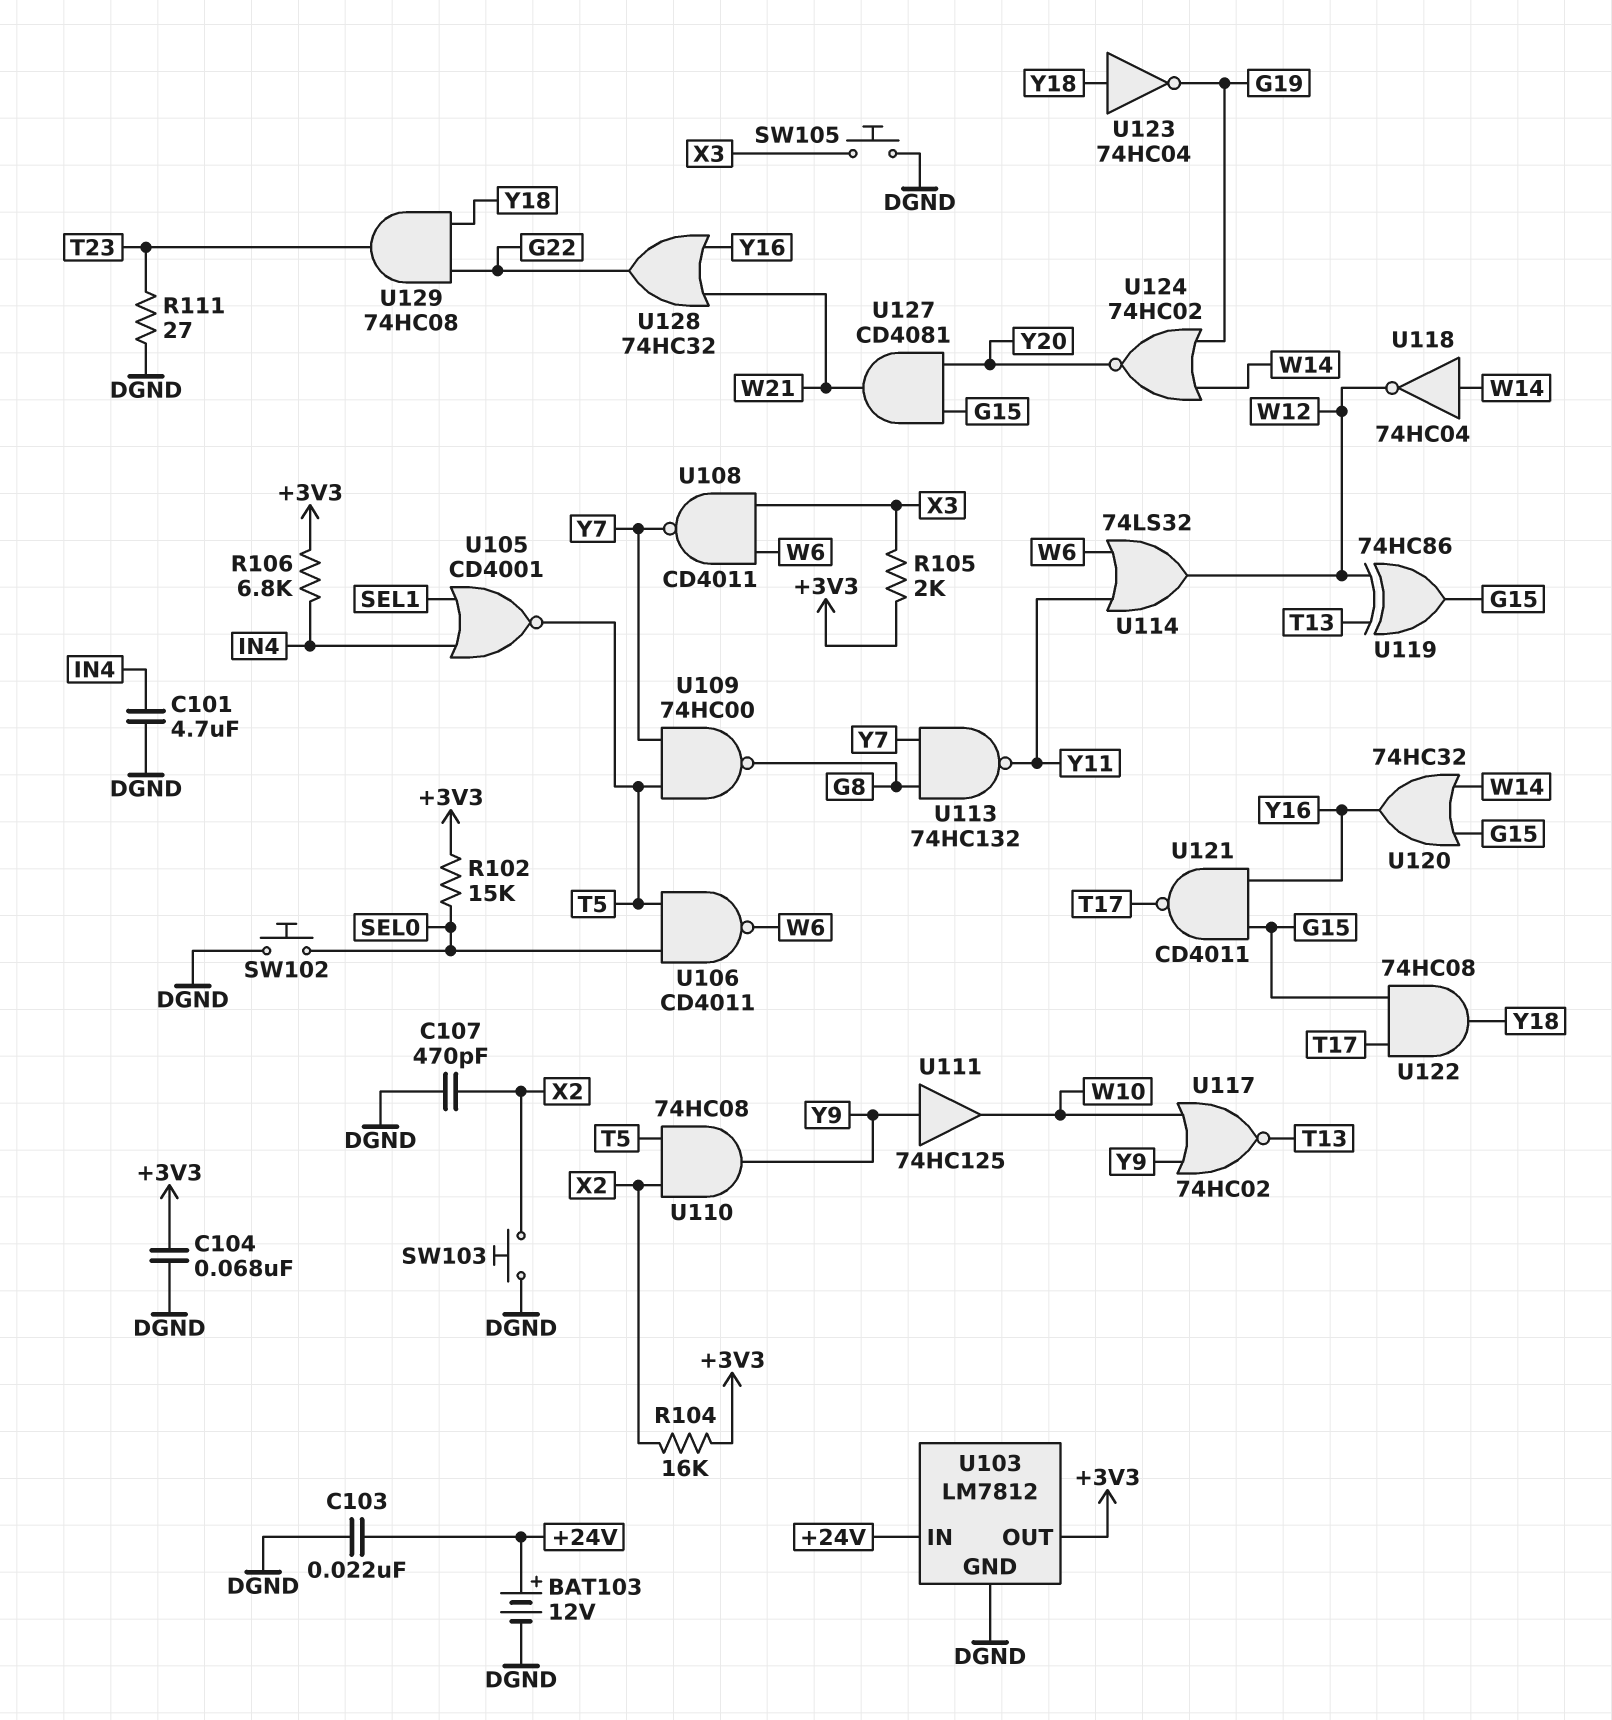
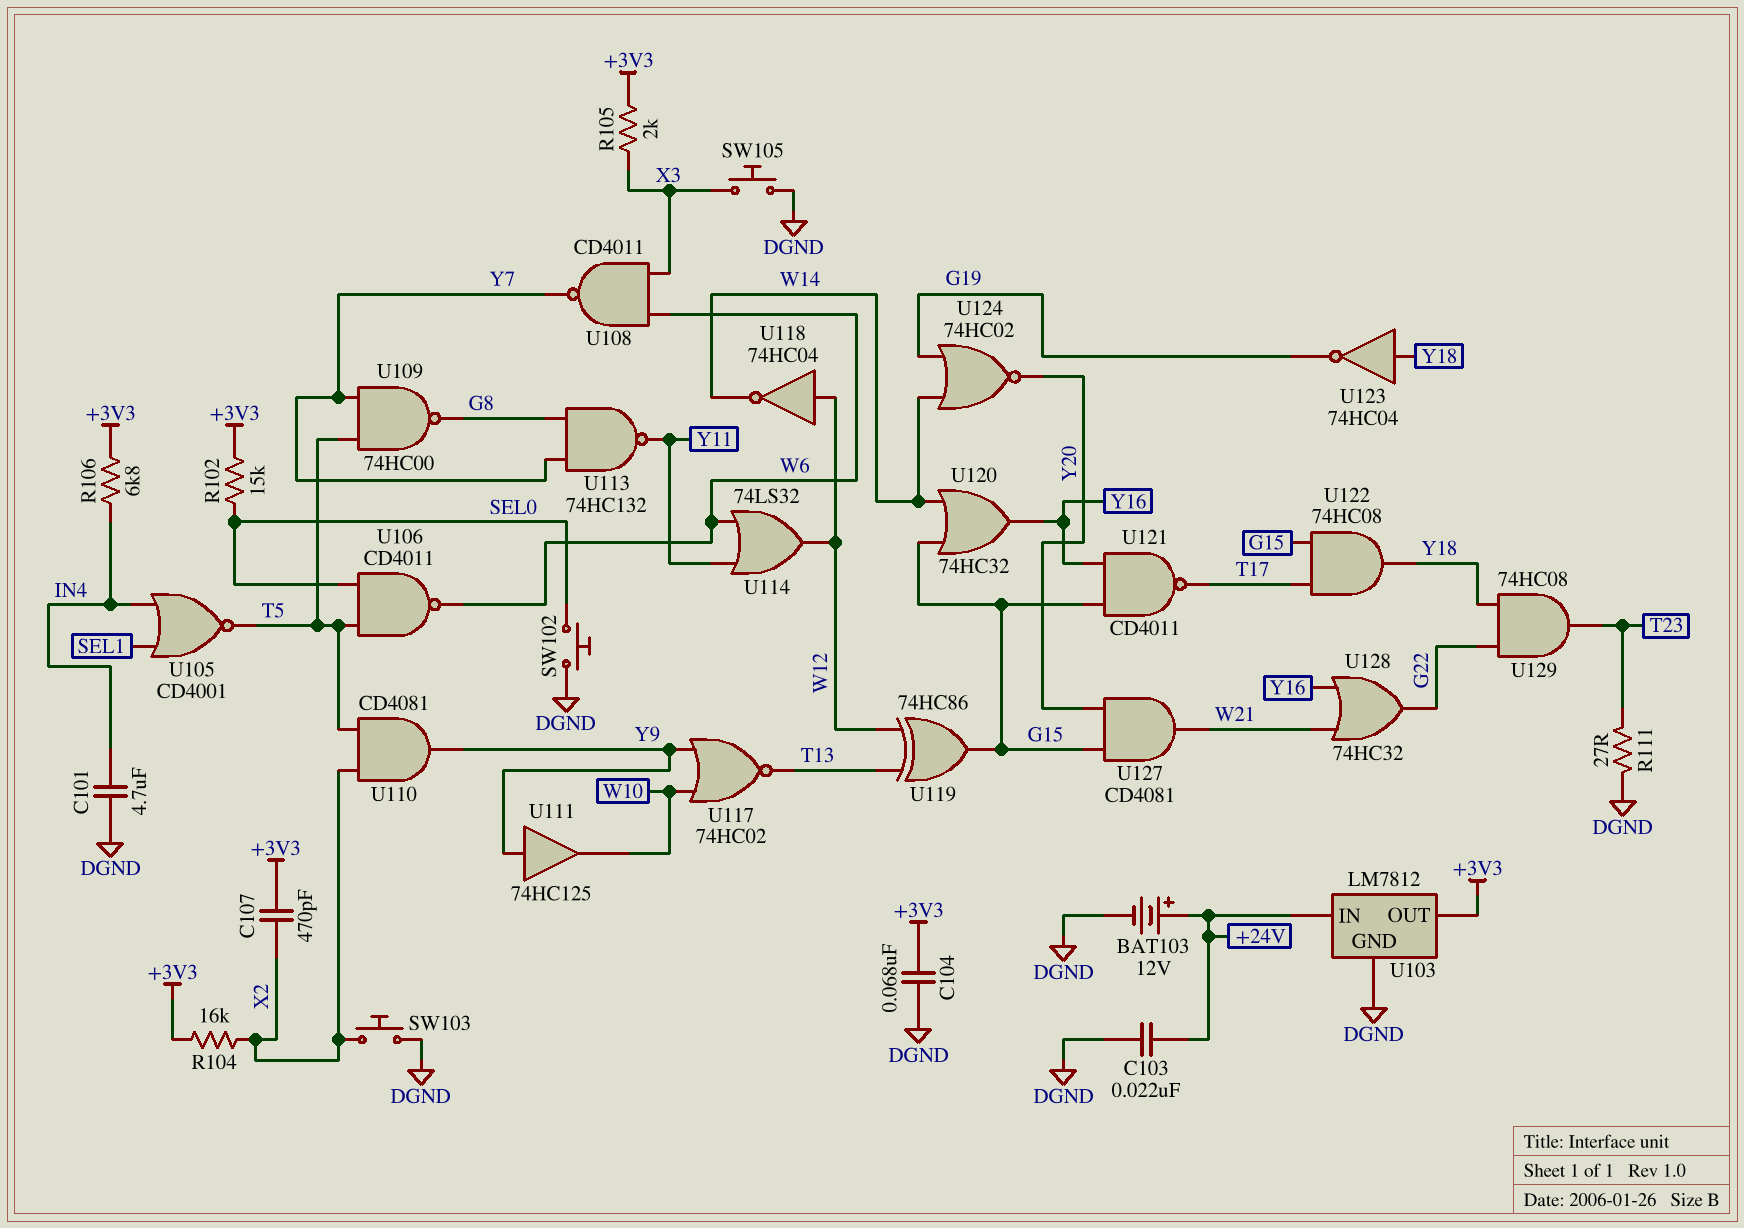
C107: 470pF (DGND, X2) -> 470pF (+3V3, X2)
U110: AND 74HC08 (in T5, in X2, out Y9) -> AND CD4081 (in T5, in X2, out Y9)
U118: NOT 74HC04 (in W14, out W12) -> NOT 74HC04 (in W12, out W14)

